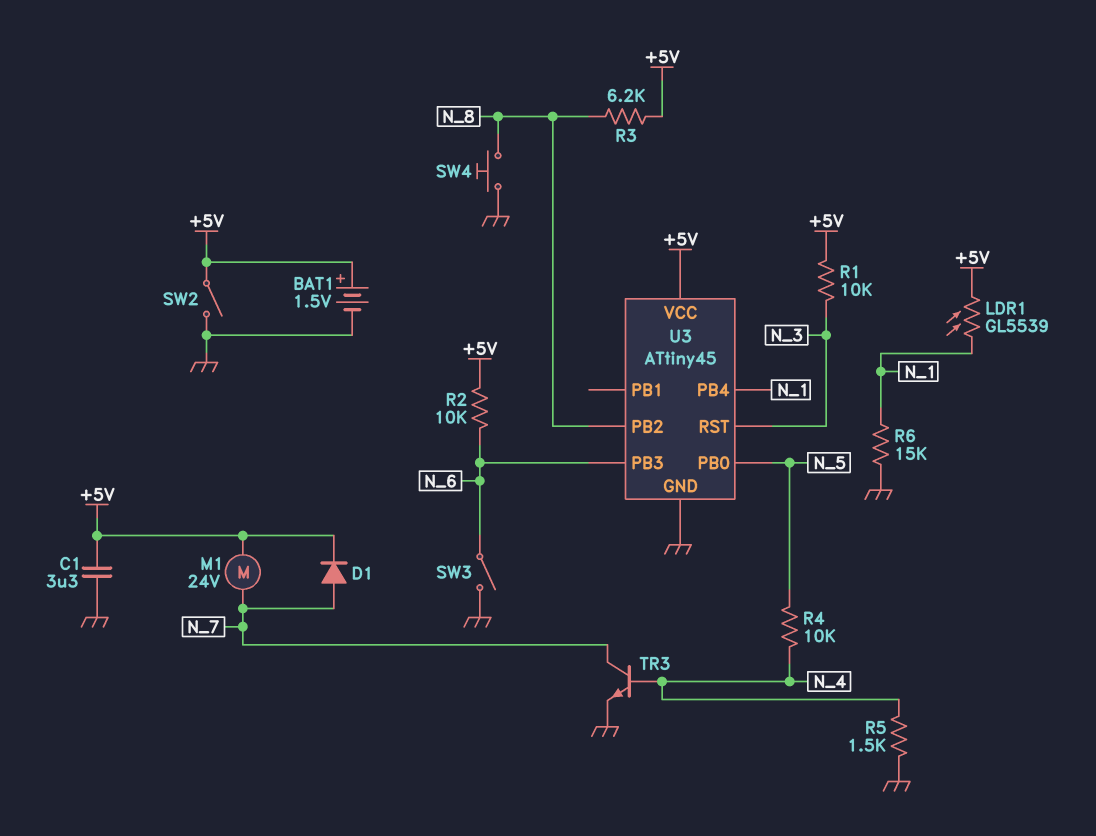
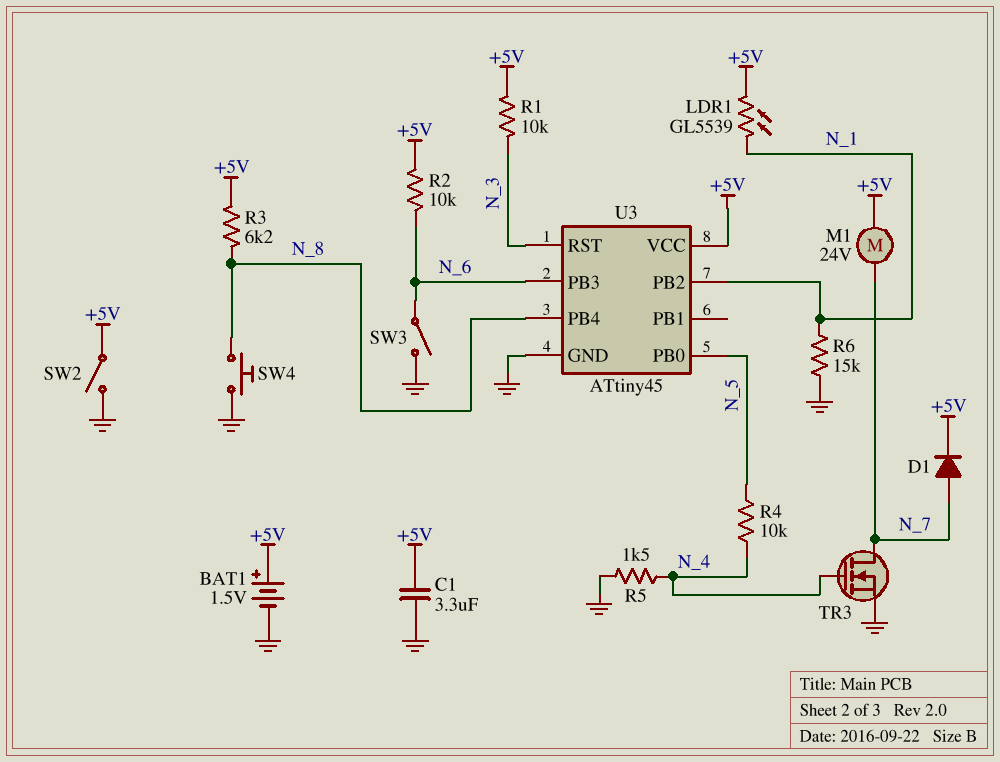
TR3: NPN (B N_4, C N_7, E GND) -> NMOS (G N_4, D N_7, S GND)
U3 pin PB2: N_8 -> N_1
U3 pin PB4: N_1 -> N_8

